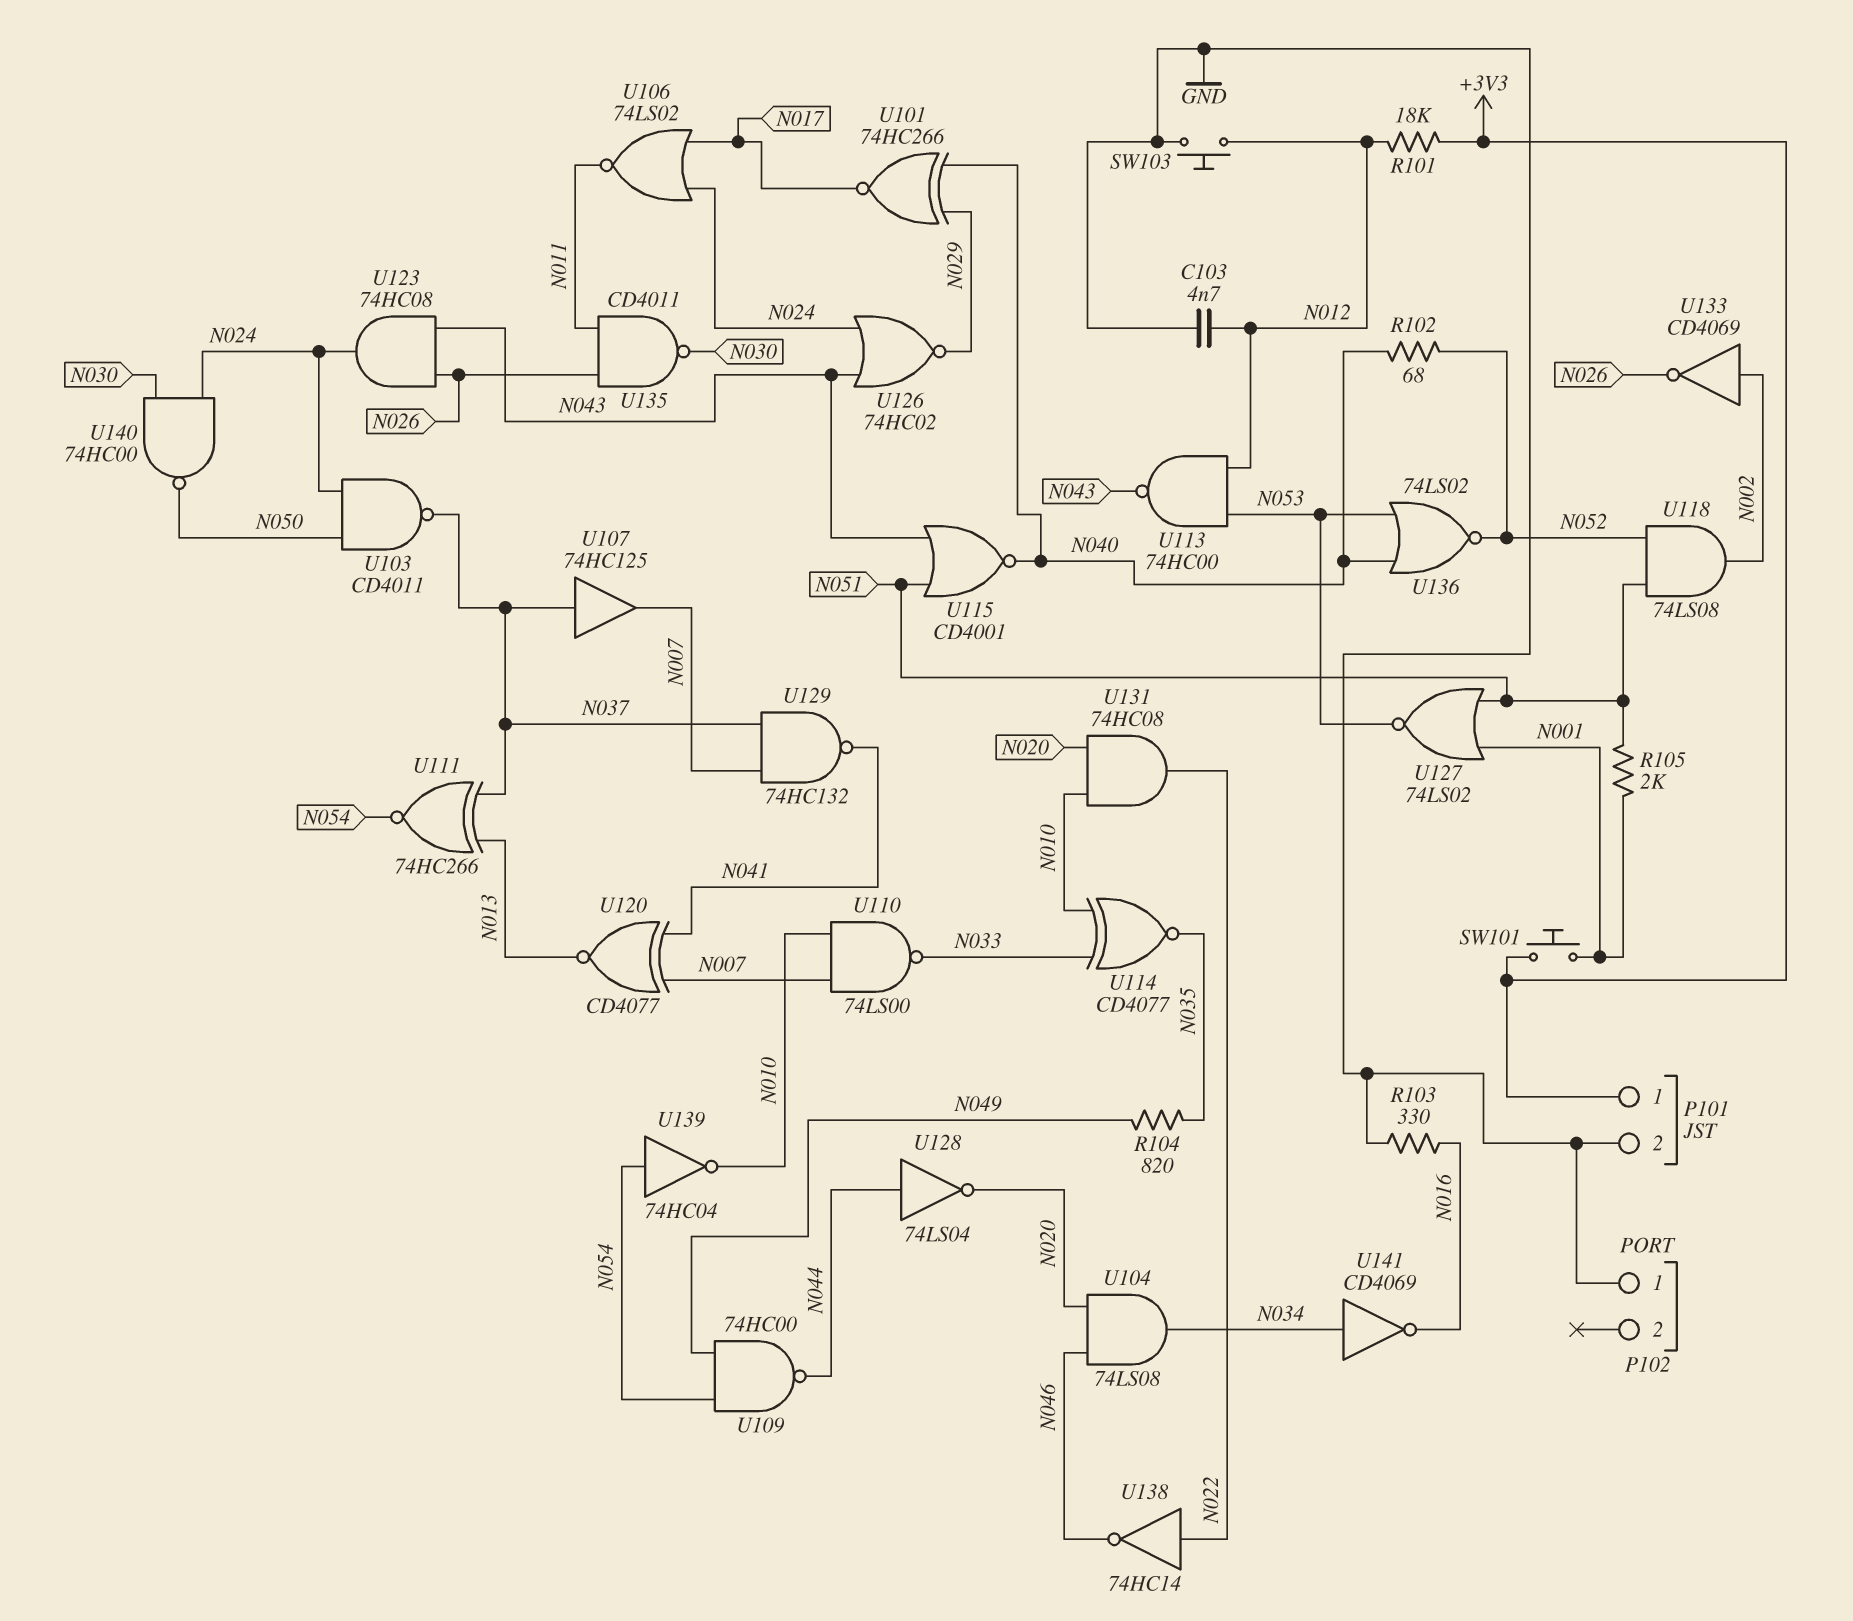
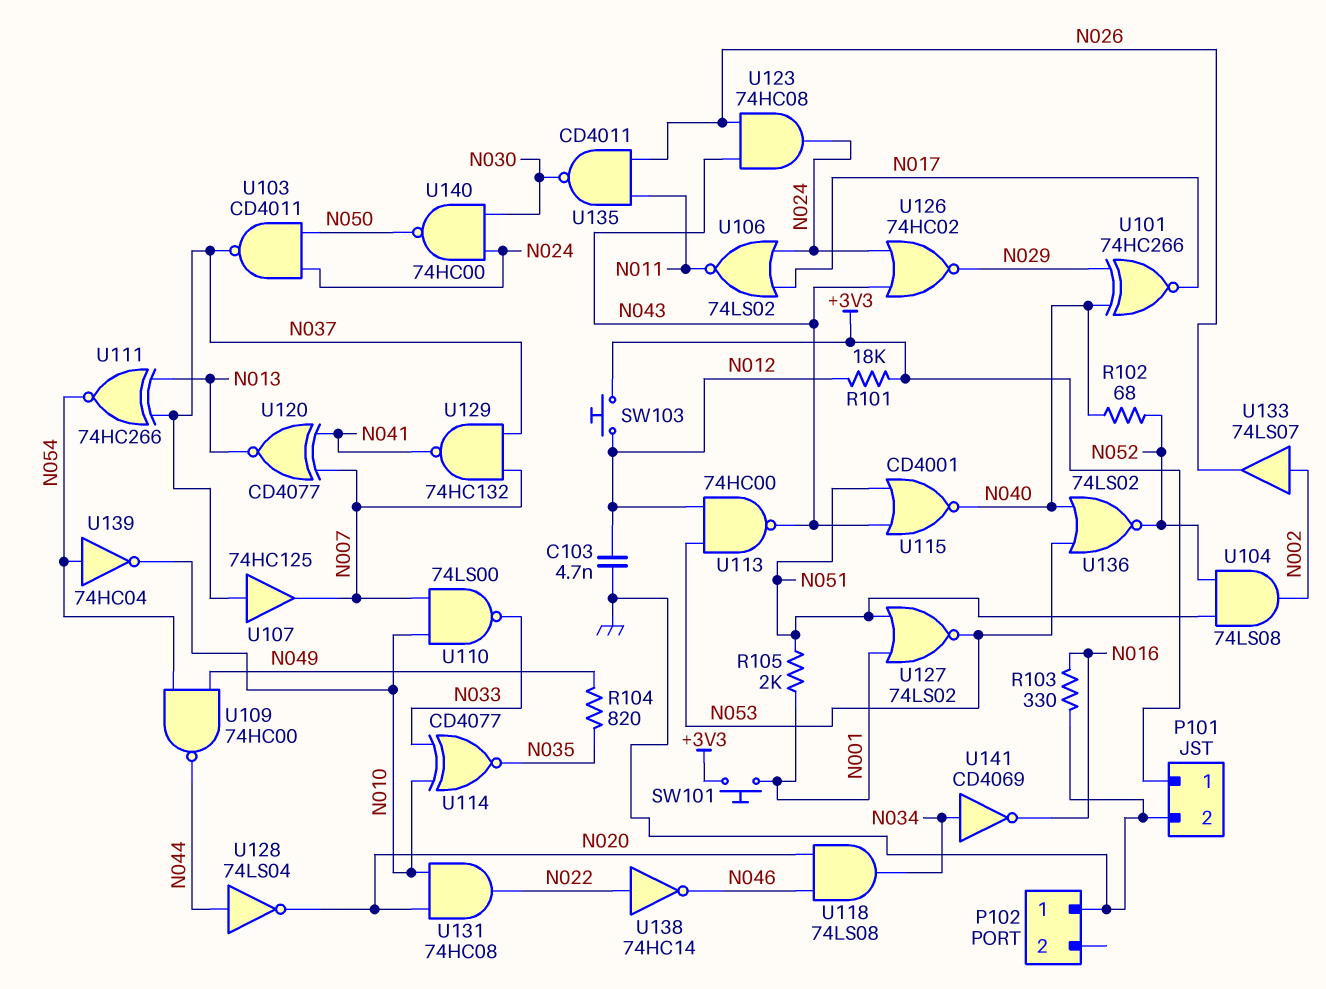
SW103: button (GND, N012) -> button (+3V3, N012)
U104: AND 74LS08 (in N020, in N046, out N034) -> AND 74LS08 (in N051, in N052, out N002)
U118: AND 74LS08 (in N051, in N052, out N002) -> AND 74LS08 (in N020, in N046, out N034)
U133: NOT CD4069 (in N002, out N026) -> buffer 74LS07 (in N002, out N026)

